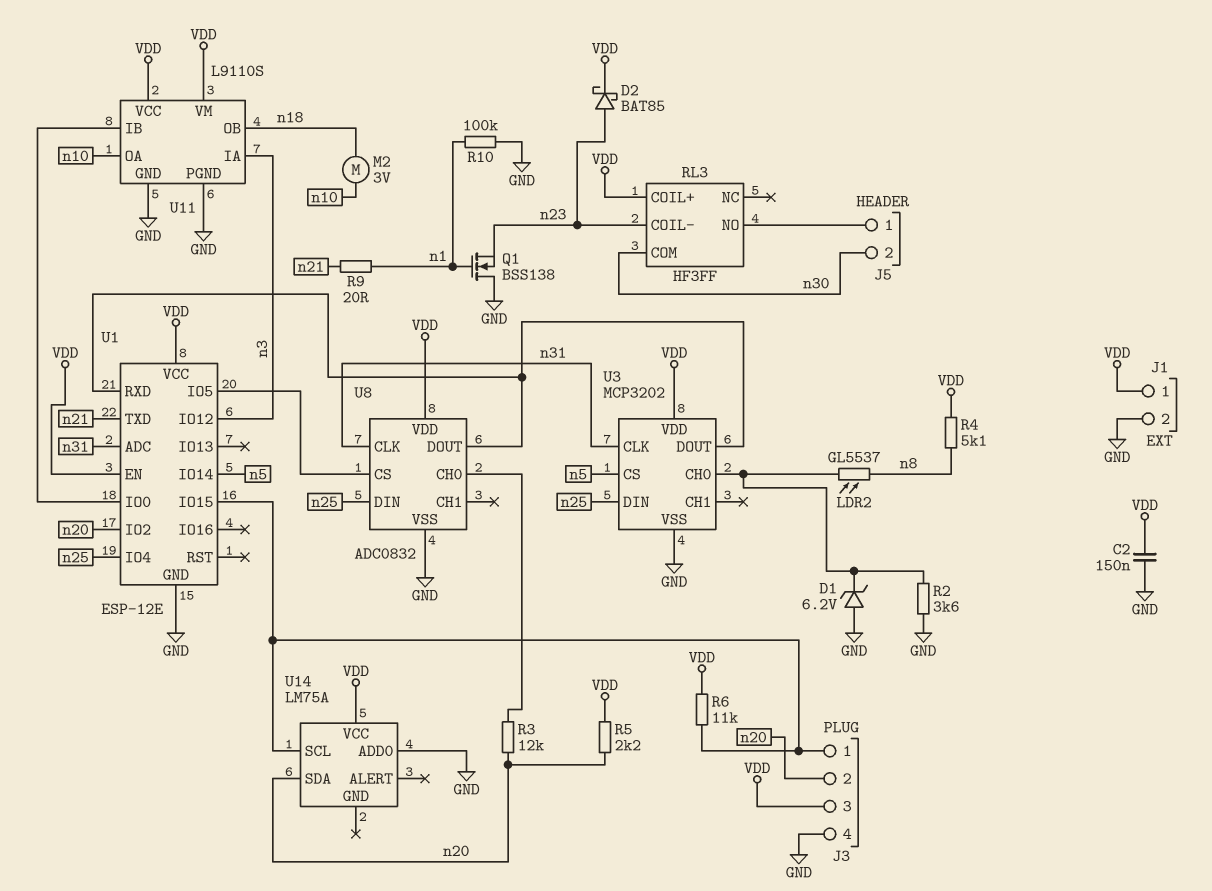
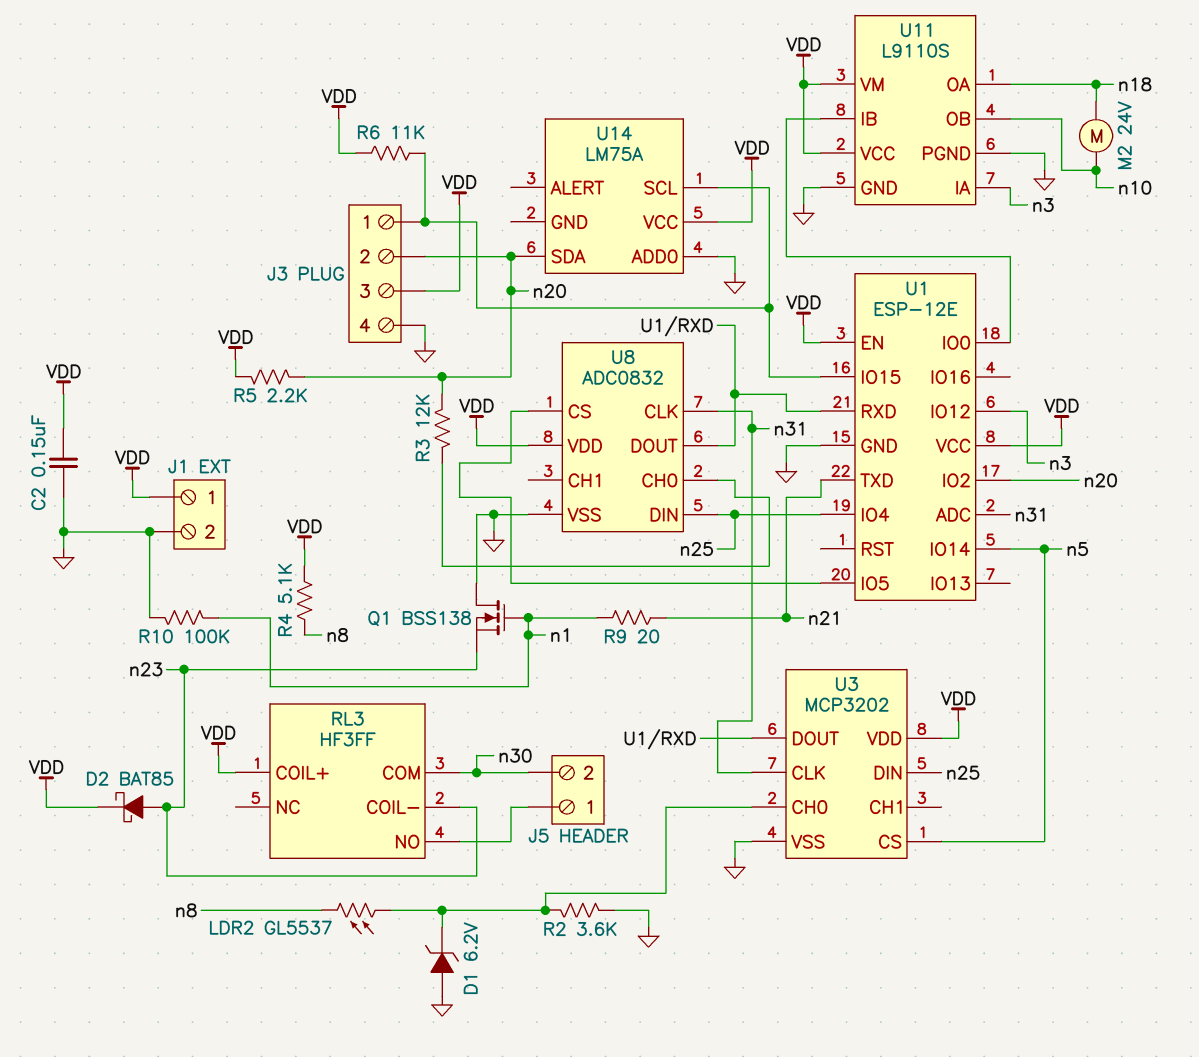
M2: motor 3V (n10, n18) -> motor 24V (n10, n18)
U11 pin OA: n10 -> n18
U11 pin OB: n18 -> n10

